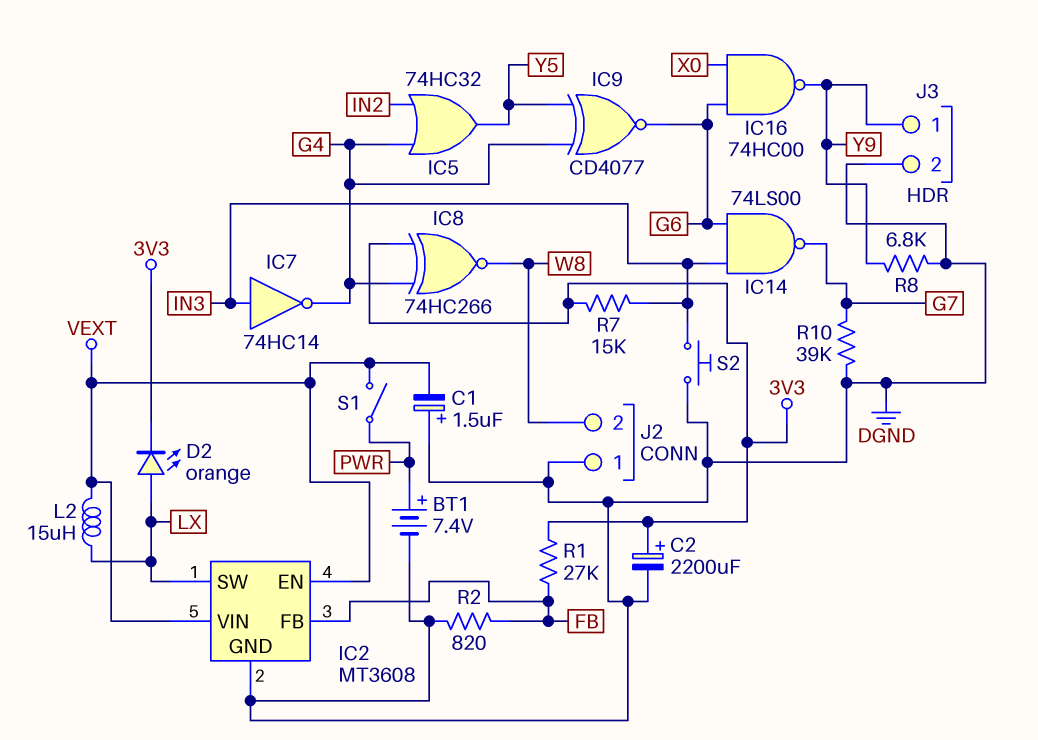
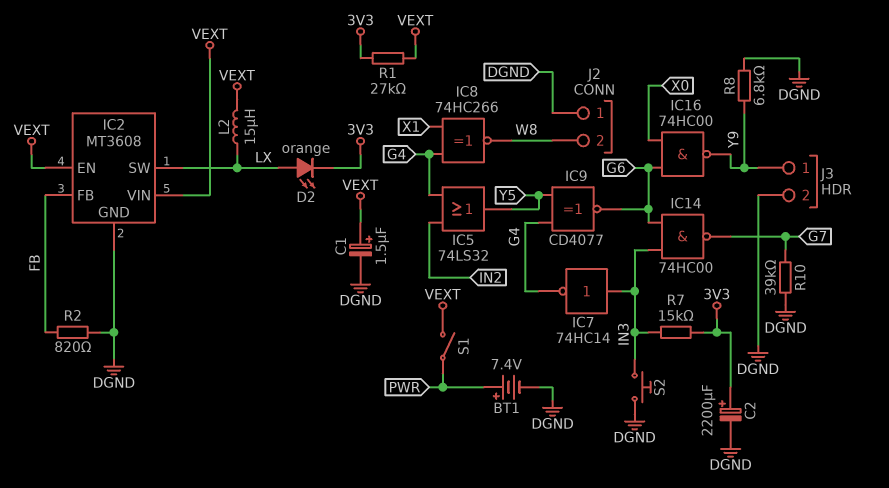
C1: 1.5uF (plus DGND, minus VEXT) -> 1.5uF (plus VEXT, minus DGND)
IC5: OR 74HC32 (in G4, in IN2, out Y5) -> OR 74LS32 (in G4, in IN2, out Y5)
IC8: XNOR 74HC266 (in 3V3, in G4, out W8) -> XNOR 74HC266 (in G4, in X1, out W8)
IC14: NAND 74LS00 (in G6, in IN3, out G7) -> NAND 74HC00 (in G6, in IN3, out G7)
R1: 27k (3V3, FB) -> 27k (3V3, VEXT)

